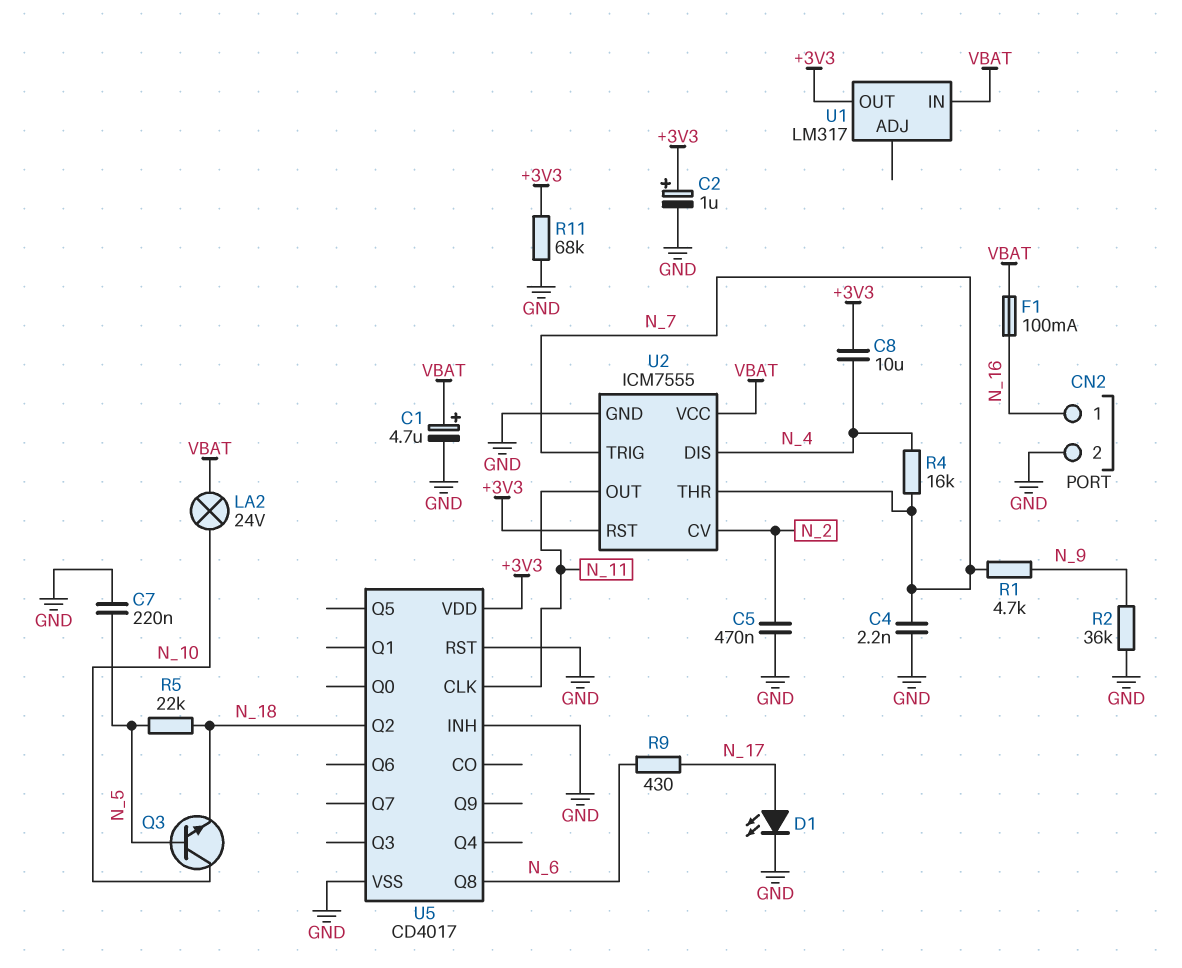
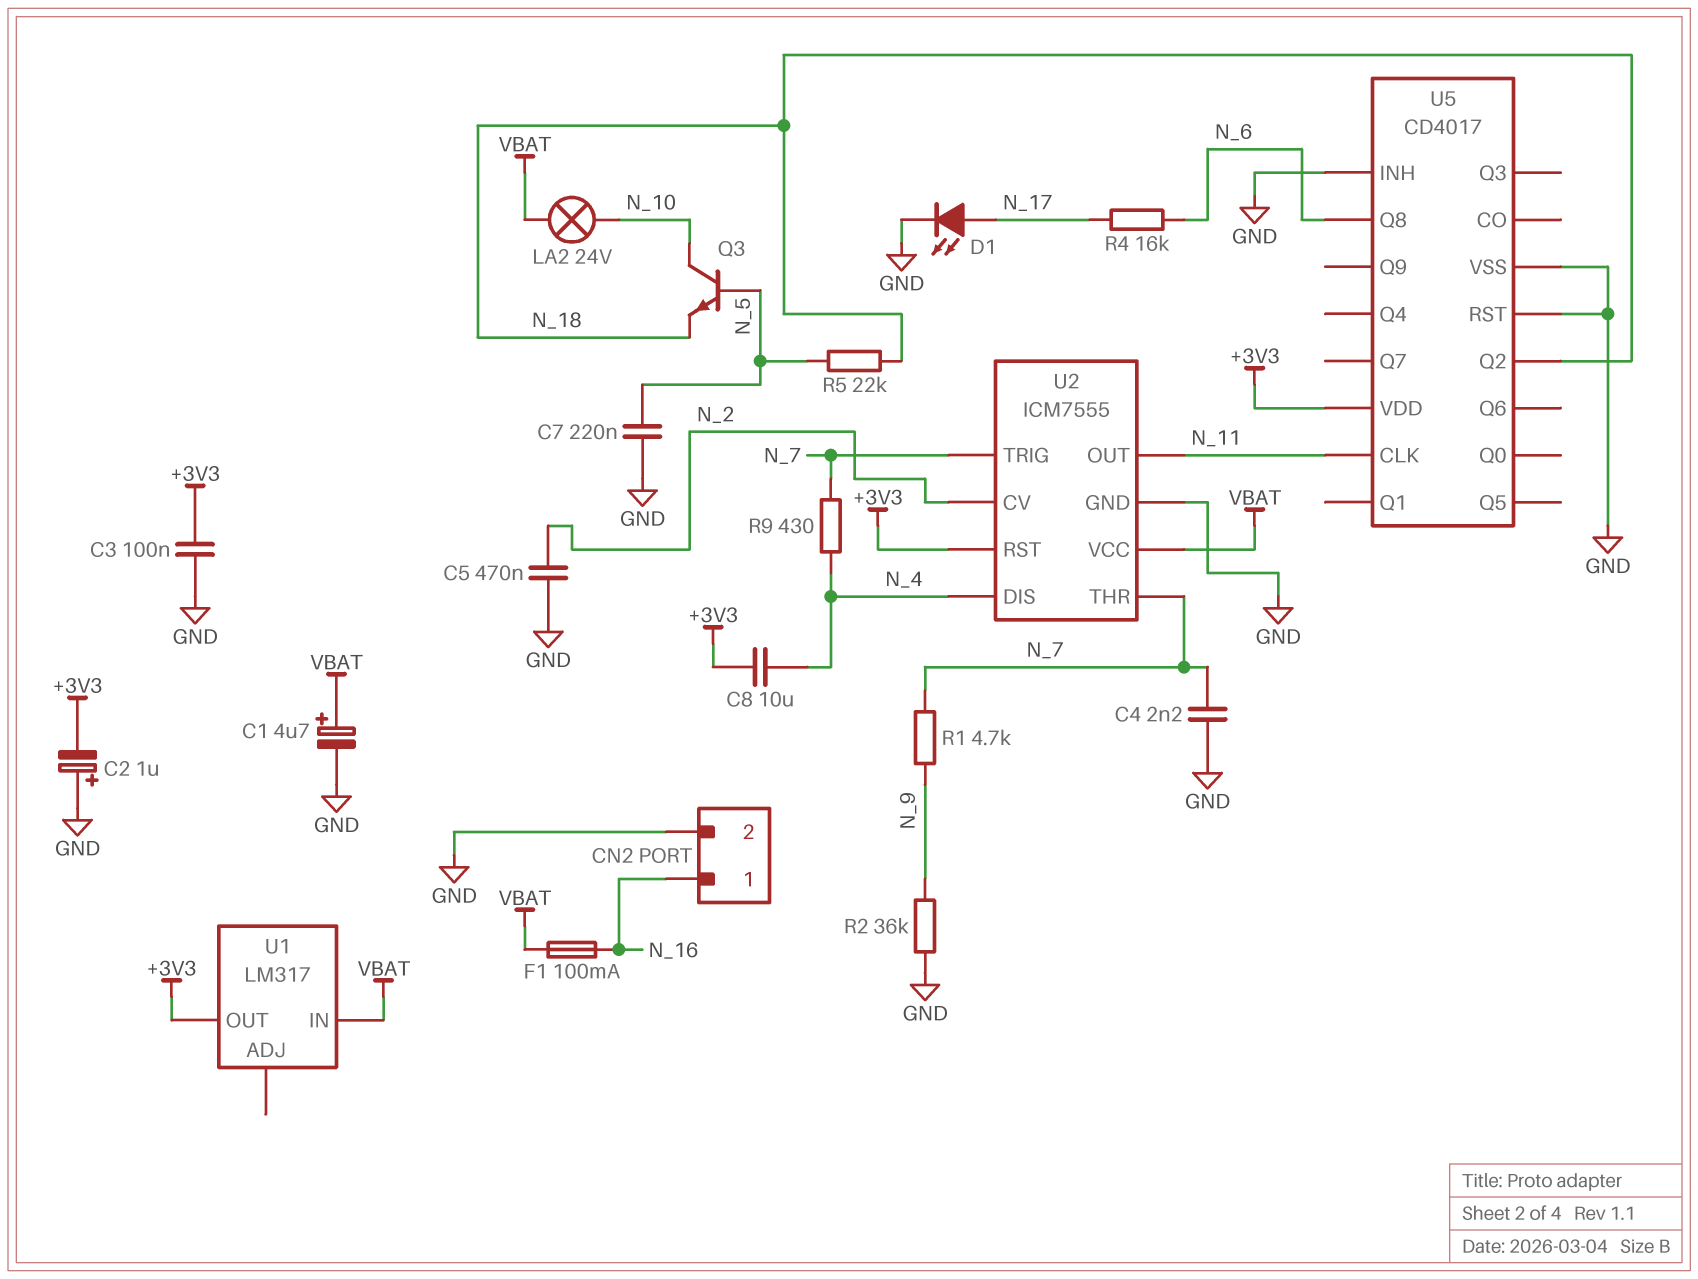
C2: 1uF (plus +3V3, minus GND) -> 1uF (plus GND, minus +3V3)
C3: none -> 100nF (+3V3, GND)
R4: 16k (N_4, N_7) -> 16k (N_6, N_17)
R9: 430 (N_6, N_17) -> 430 (N_4, N_7)
R11: 68k (+3V3, GND) -> none

